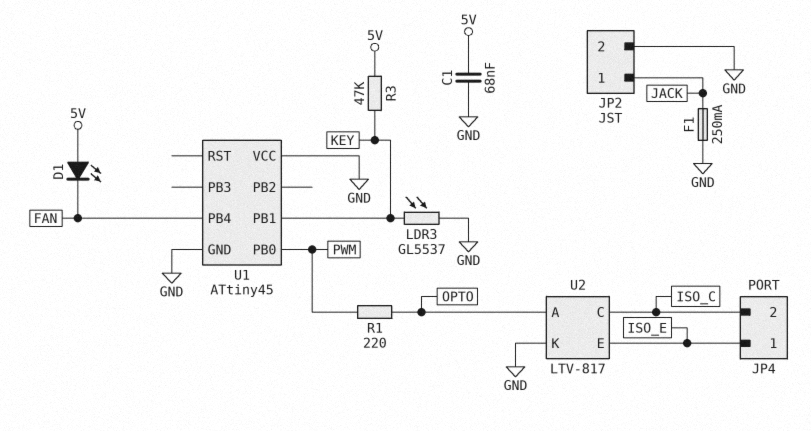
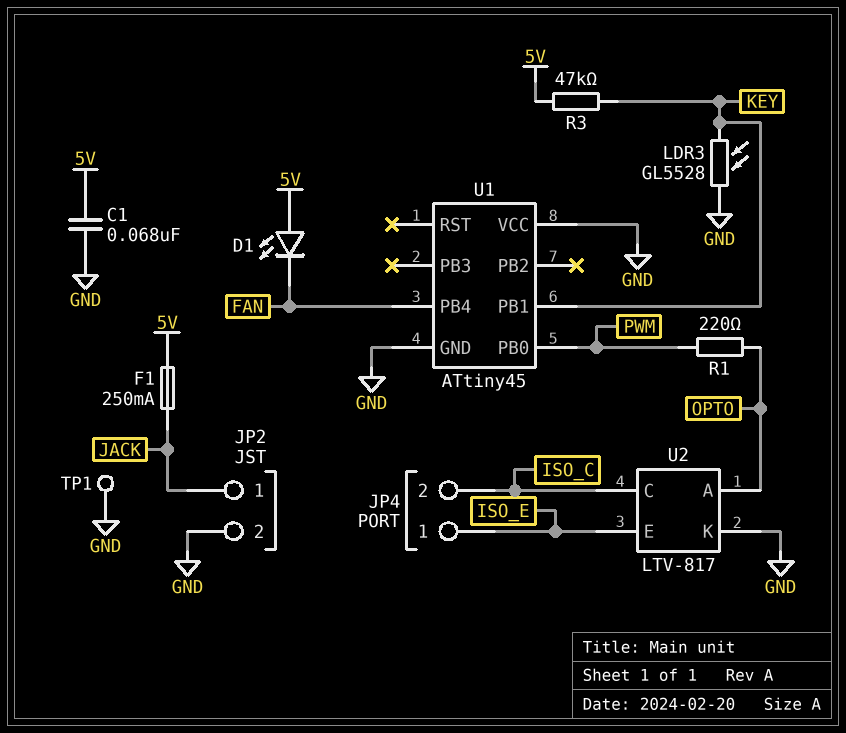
F1: 250mA (GND, JACK) -> 250mA (5V, JACK)
LDR3: GL5537 (GND, KEY) -> GL5528 (GND, KEY)
TP1: none -> test point (GND)

